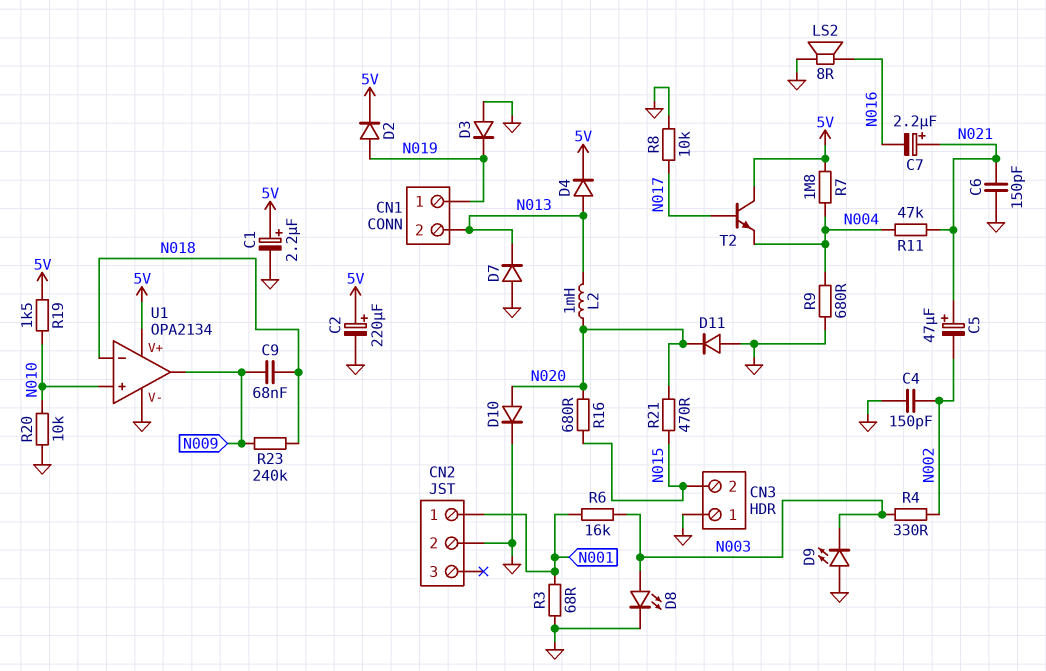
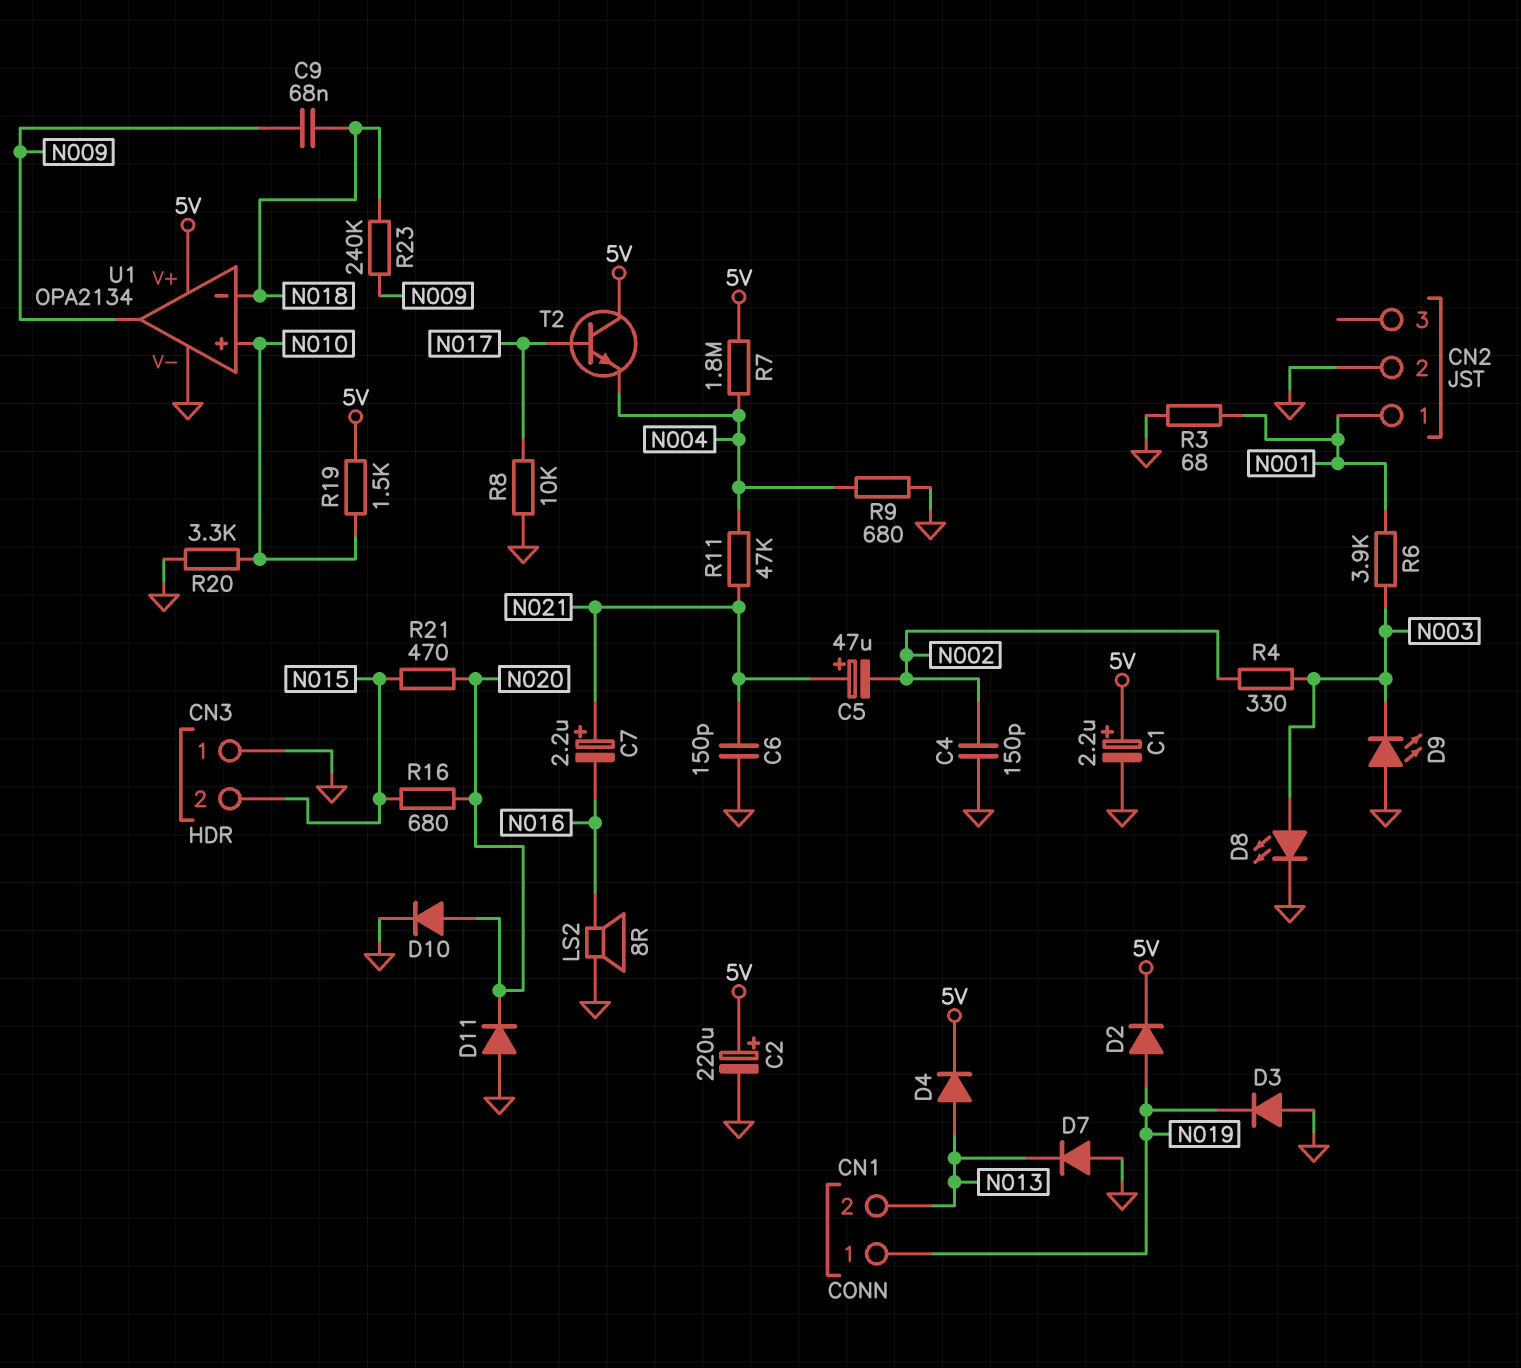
L2: 1mH (N013, N020) -> none
R6: 16k (N001, N003) -> 3.9k (N001, N003)
R20: 10k (GND, N010) -> 3.3k (GND, N010)

